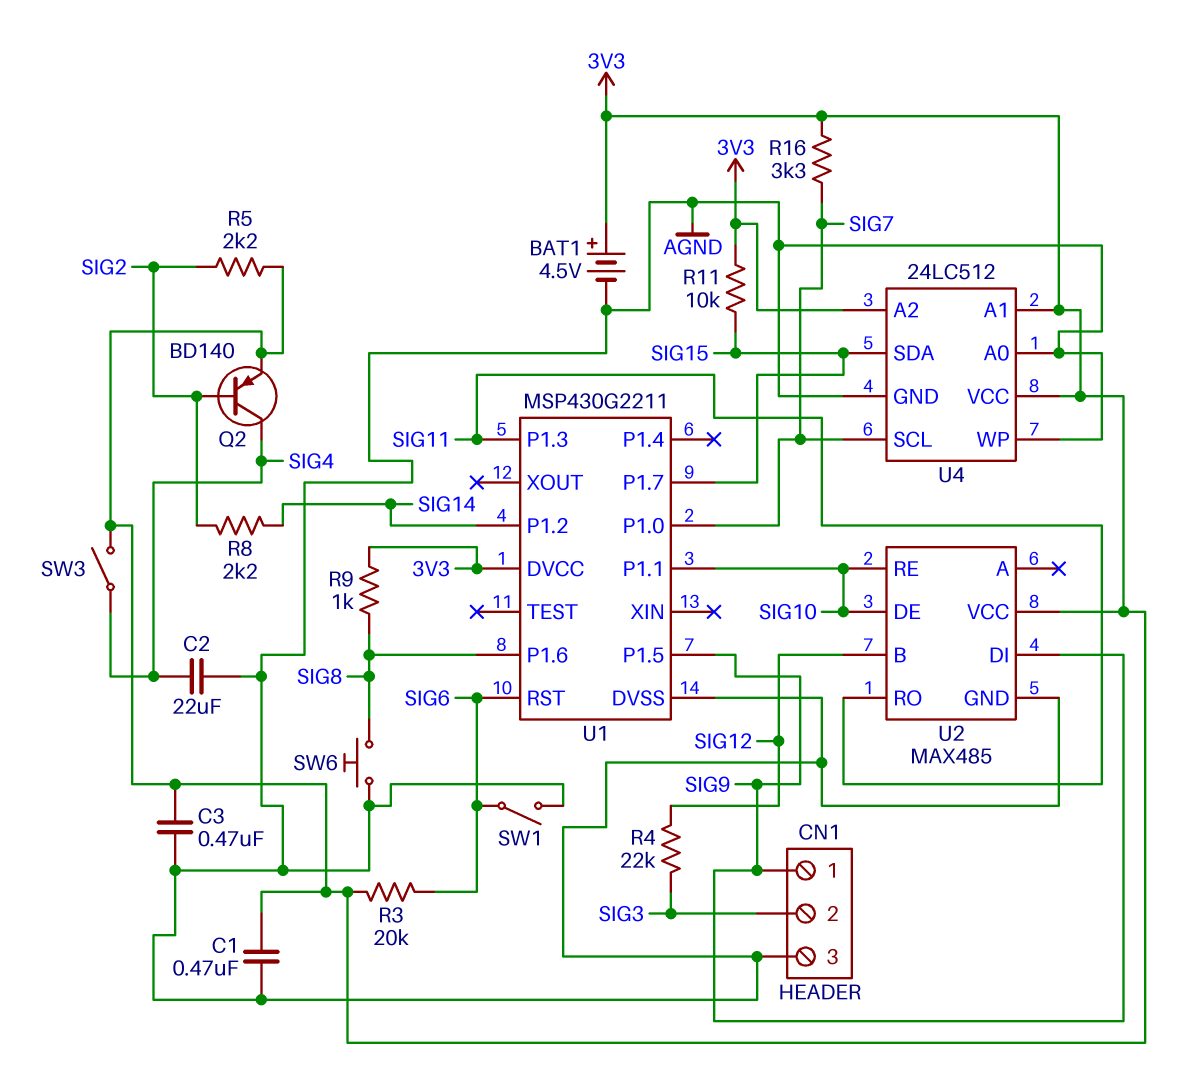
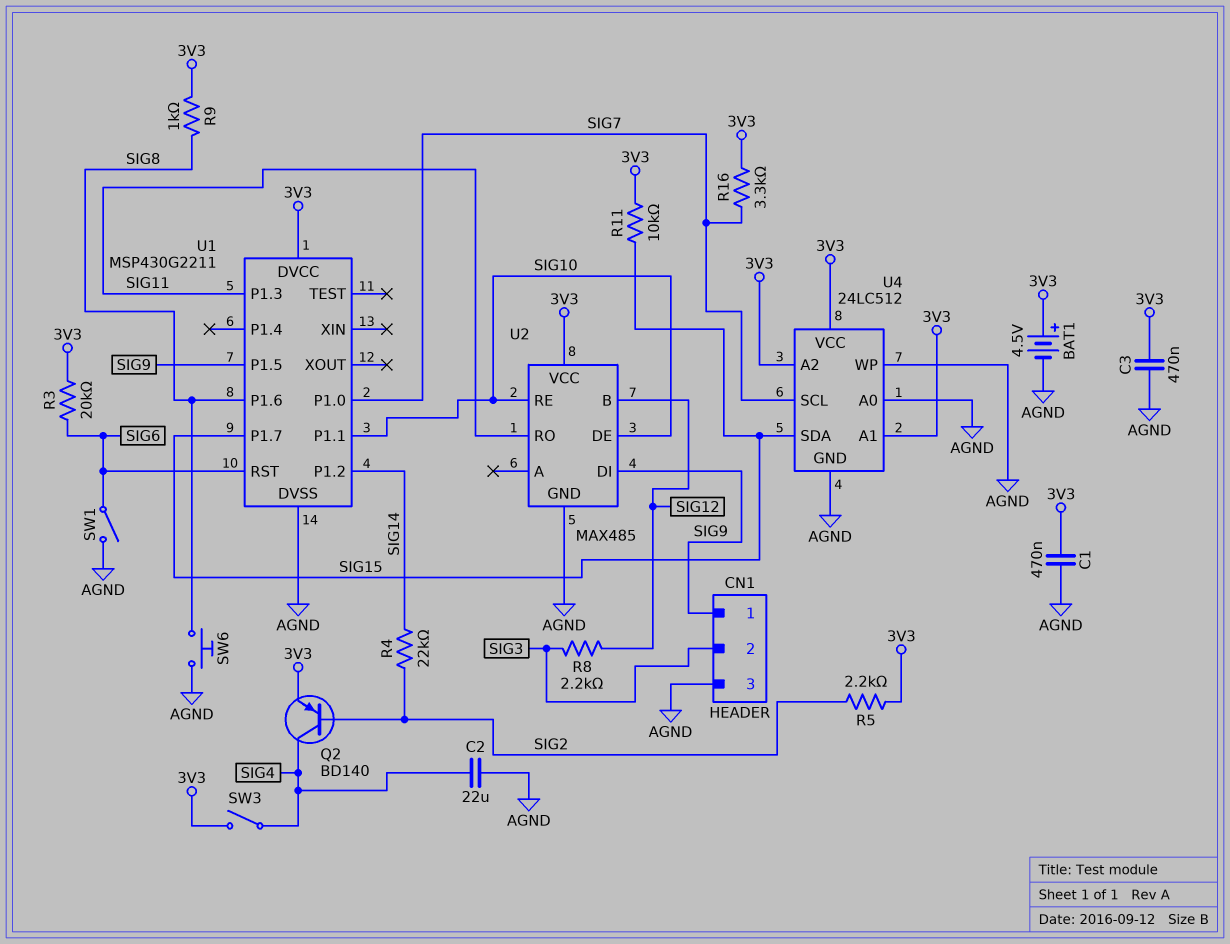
R4: 22k (SIG3, SIG12) -> 22k (SIG2, SIG14)
R8: 2.2k (SIG2, SIG14) -> 2.2k (SIG3, SIG12)

